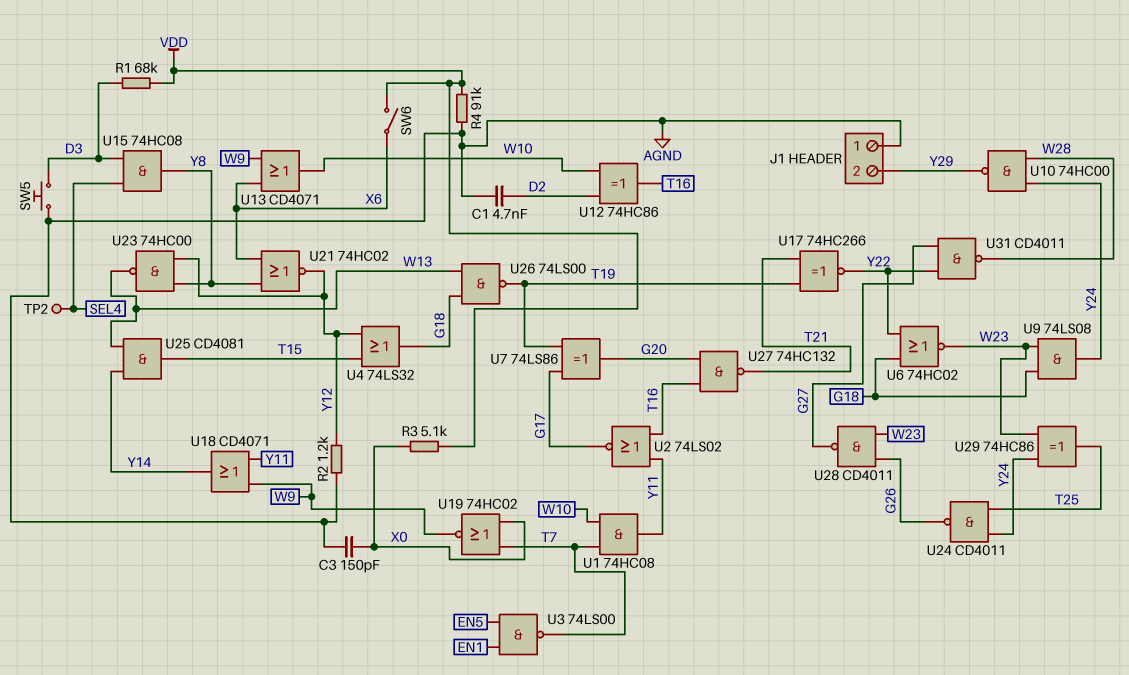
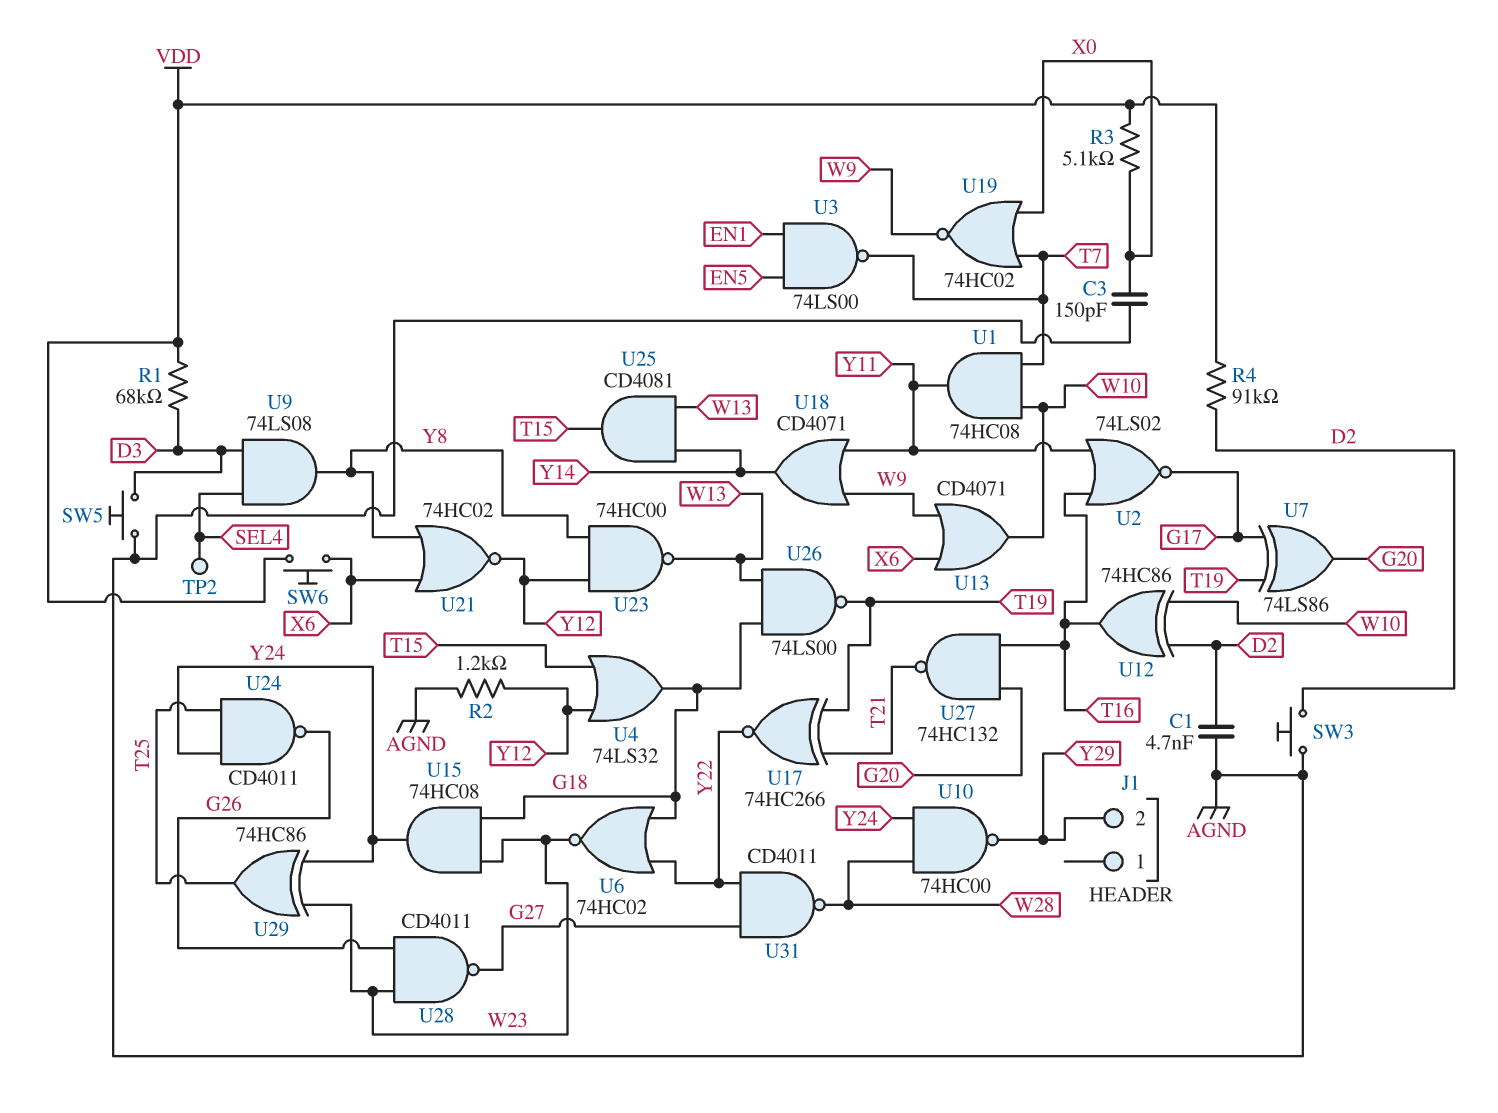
J1 pin 1: AGND -> none
R4: 91k (AGND, VDD) -> 91k (D2, VDD)
SW3: none -> button (AGND, D2)
SW6: switch (VDD, X6) -> button (VDD, X6)
U9: AND 74LS08 (in G18, in W23, out Y24) -> AND 74LS08 (in D3, in SEL4, out Y8)
U15: AND 74HC08 (in D3, in SEL4, out Y8) -> AND 74HC08 (in G18, in W23, out Y24)

